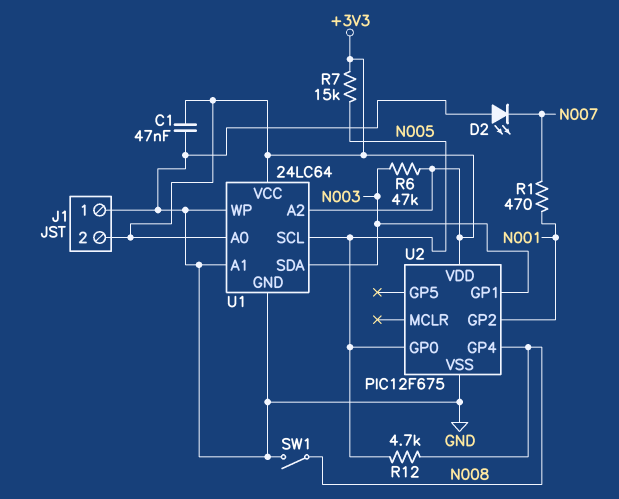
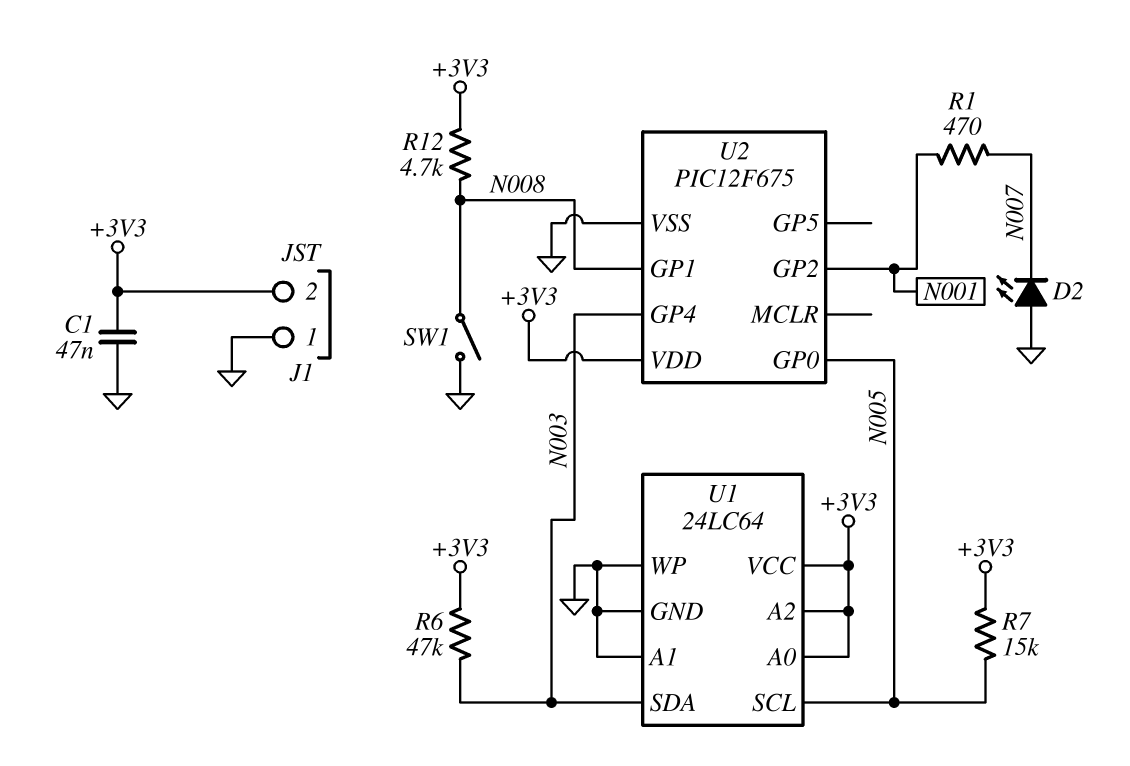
R12: 4.7k (N005, N008) -> 4.7k (+3V3, N008)
U2 pin GP1: N003 -> N008
U2 pin GP4: N008 -> N003

